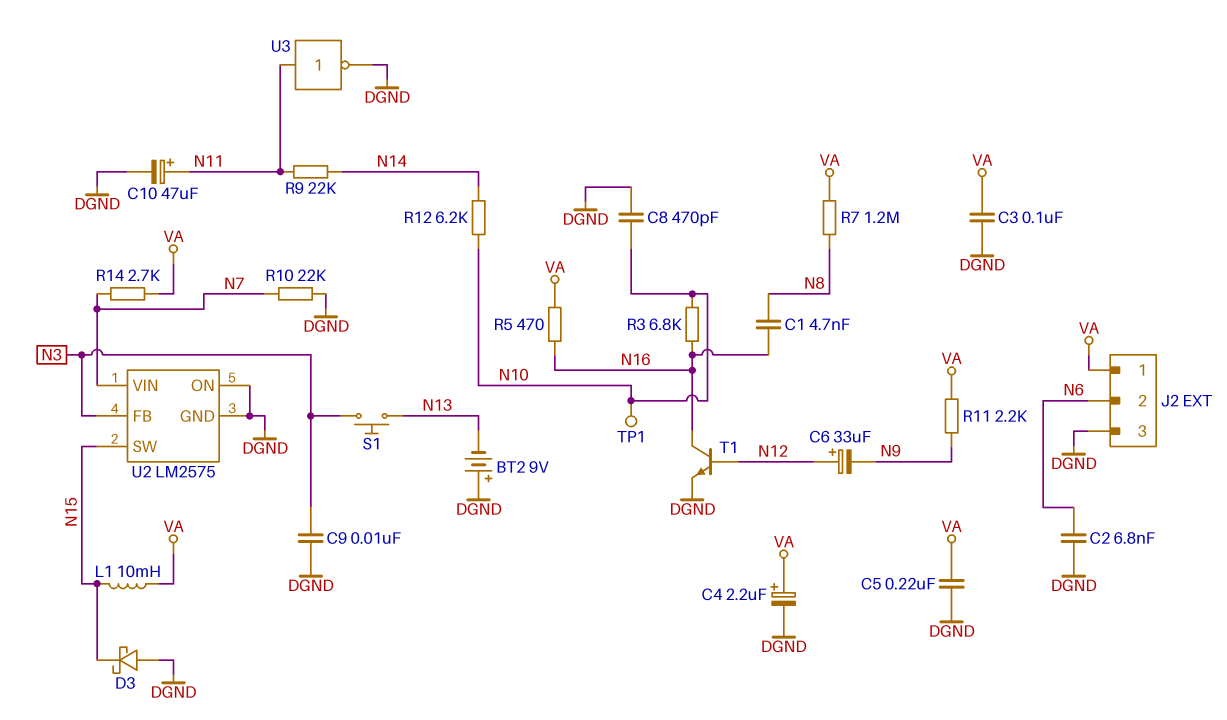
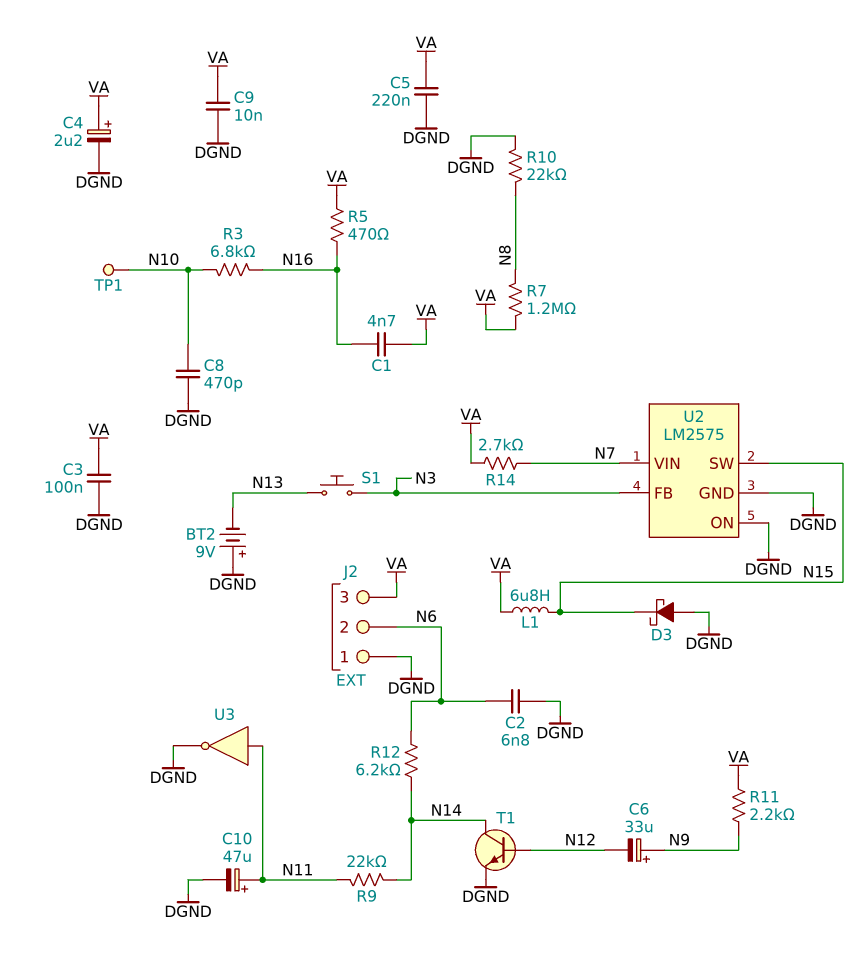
C1: 4.7nF (N8, N16) -> 4.7nF (N16, VA)
C6: 33uF (plus N12, minus N9) -> 33uF (plus N9, minus N12)
C9: 10nF (DGND, N3) -> 10nF (DGND, VA)
J2 pin 1: VA -> DGND
J2 pin 3: DGND -> VA
L1: 10mH (N15, VA) -> 6.8uH (N15, VA)
R10: 22k (DGND, N7) -> 22k (DGND, N8)
R12: 6.2k (N10, N14) -> 6.2k (N6, N14)
T1: NPN (B N12, C N16, E DGND) -> NPN (B N12, C N14, E DGND)

